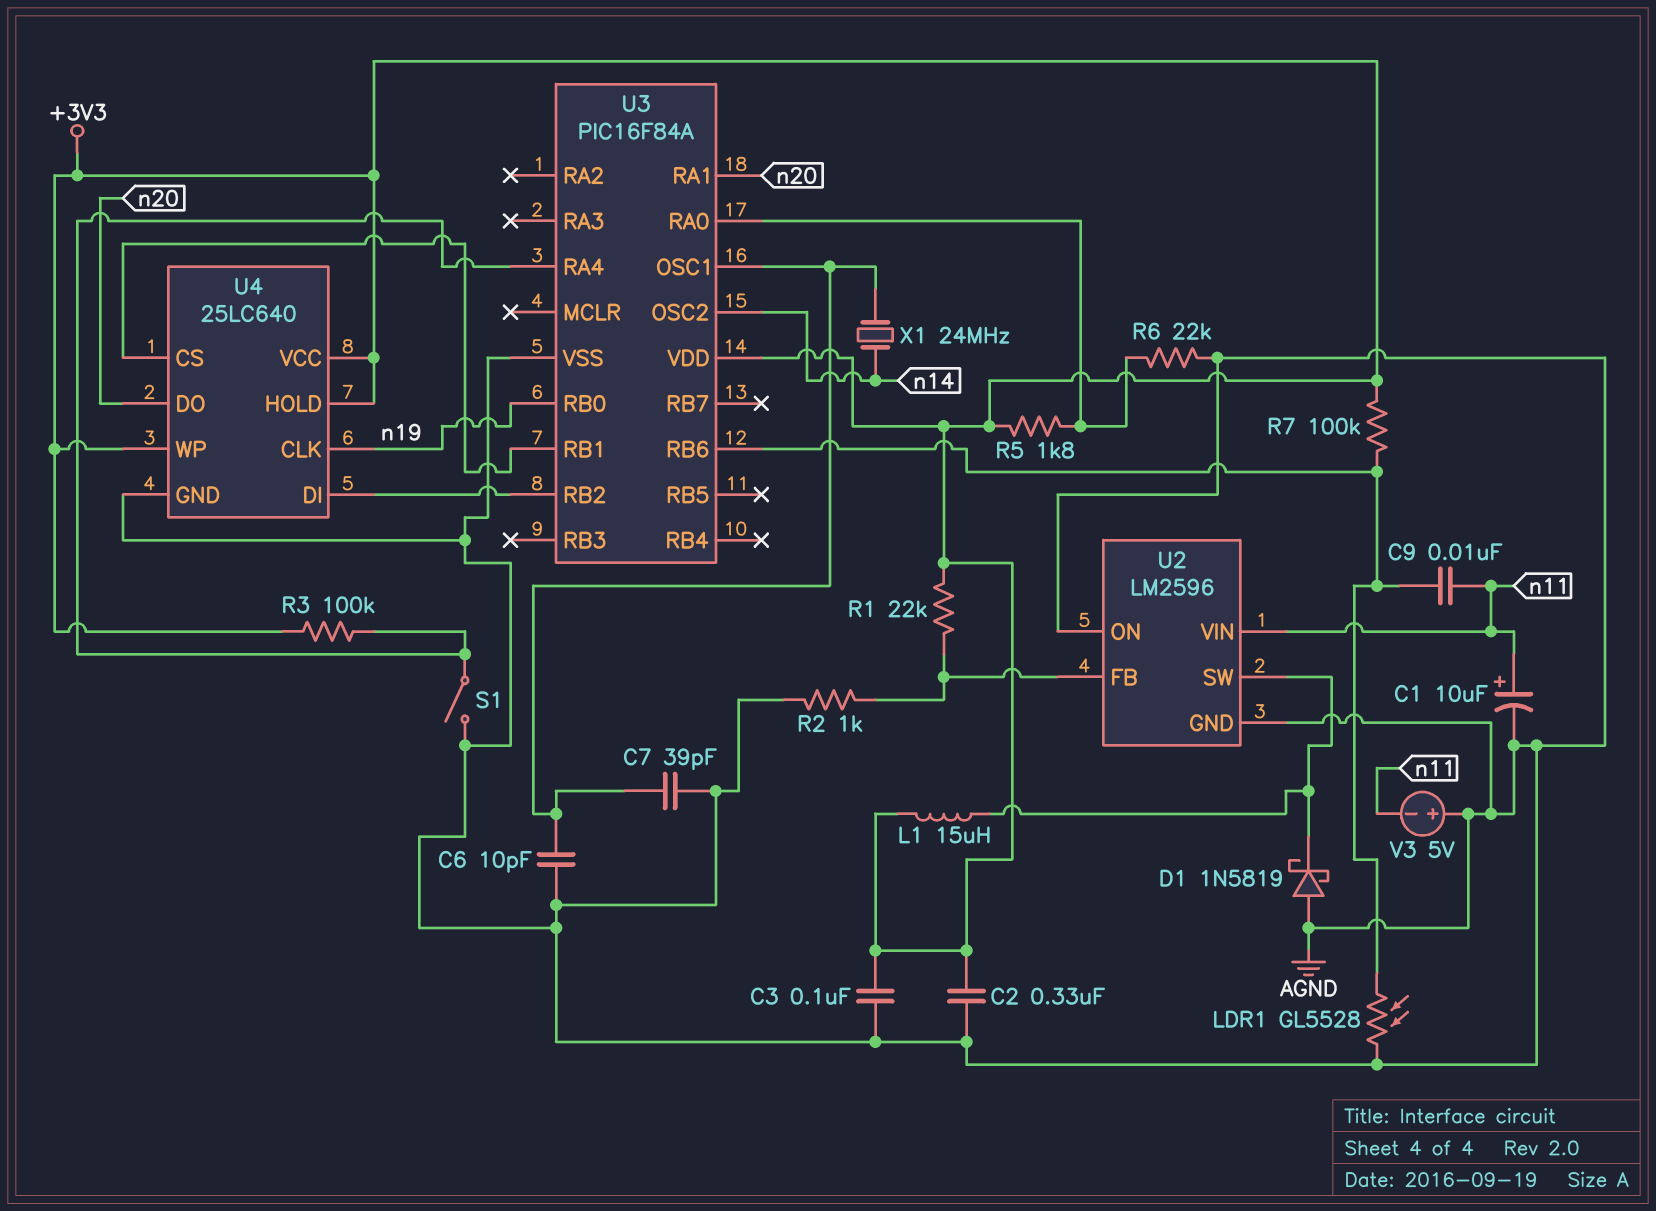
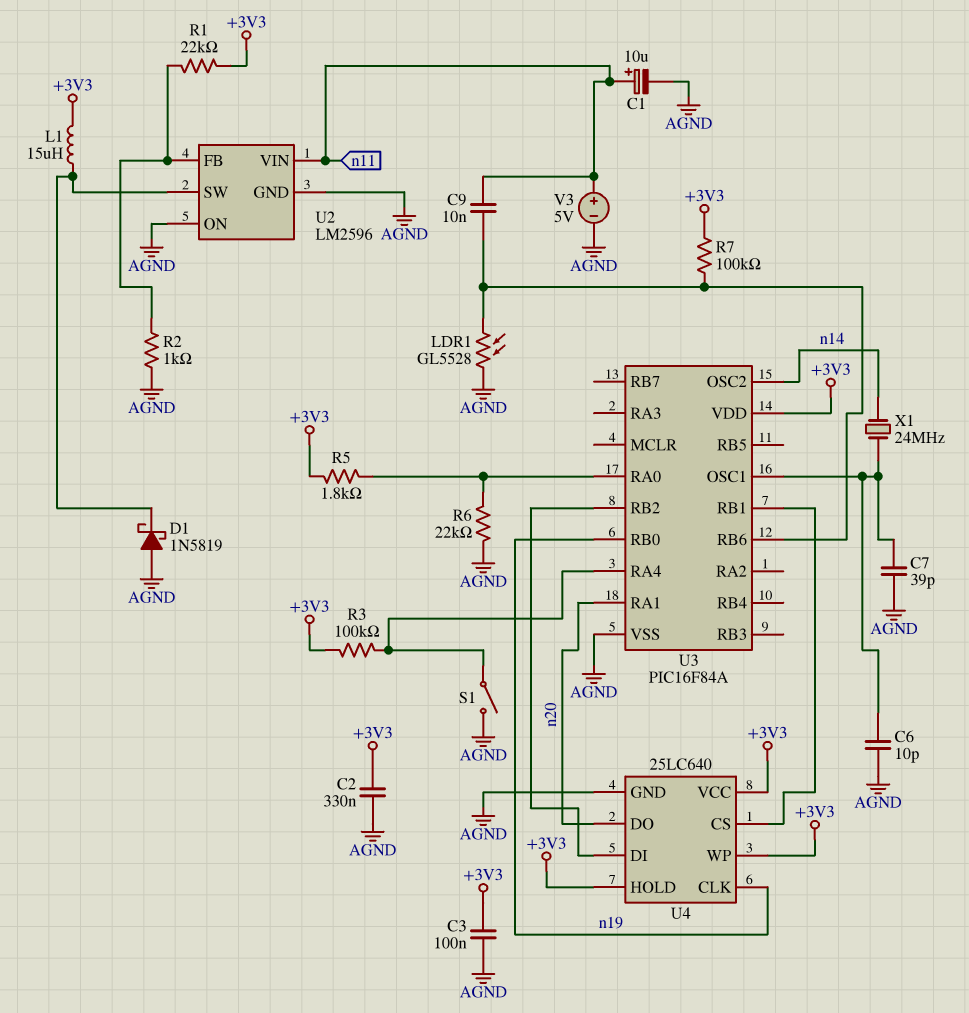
V3: 5V (plus AGND, minus n11) -> 5V (plus n11, minus AGND)

